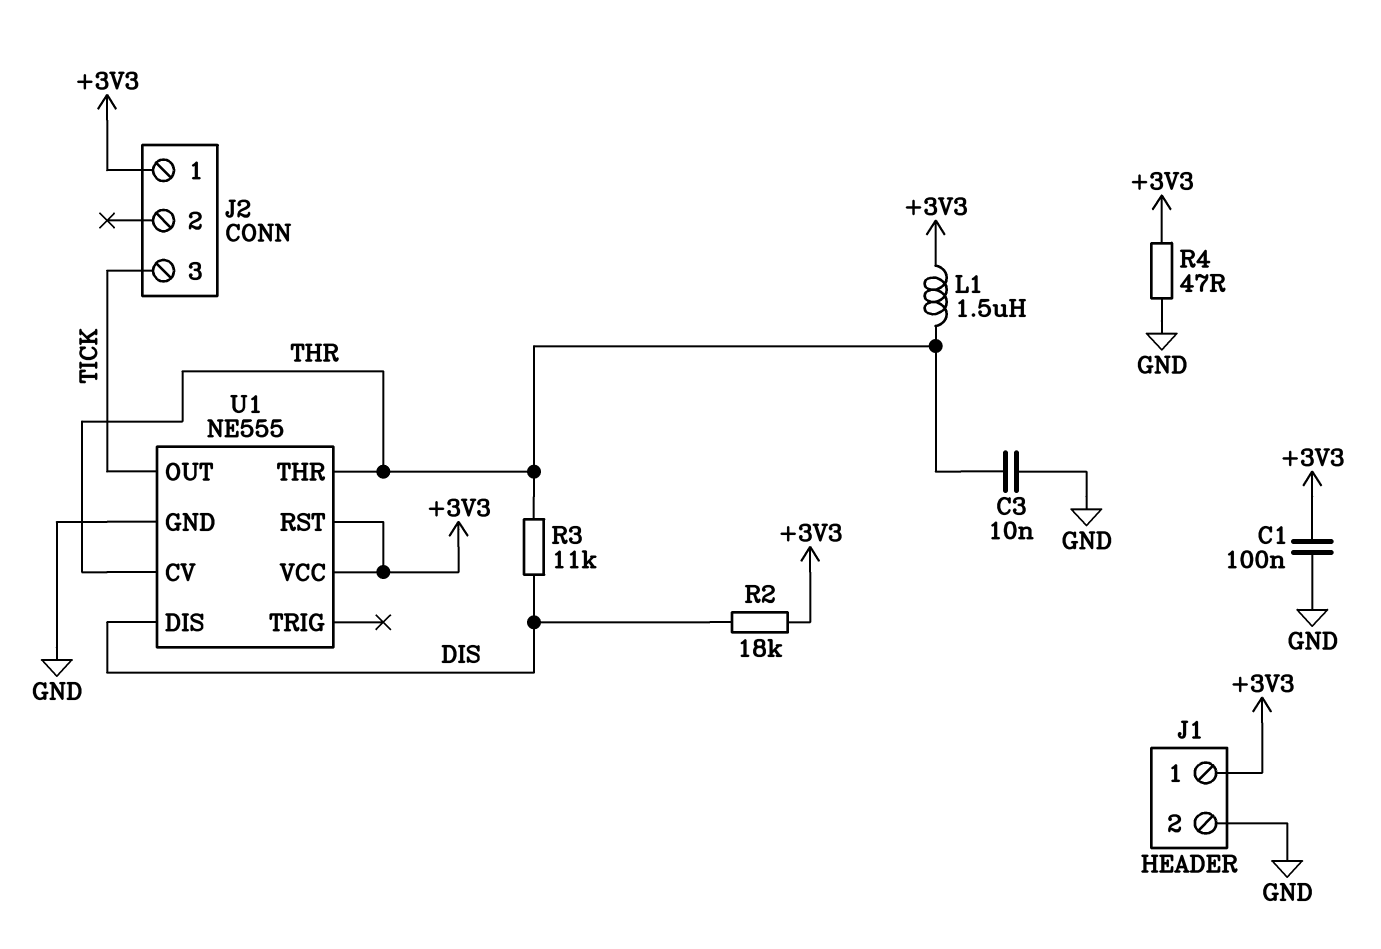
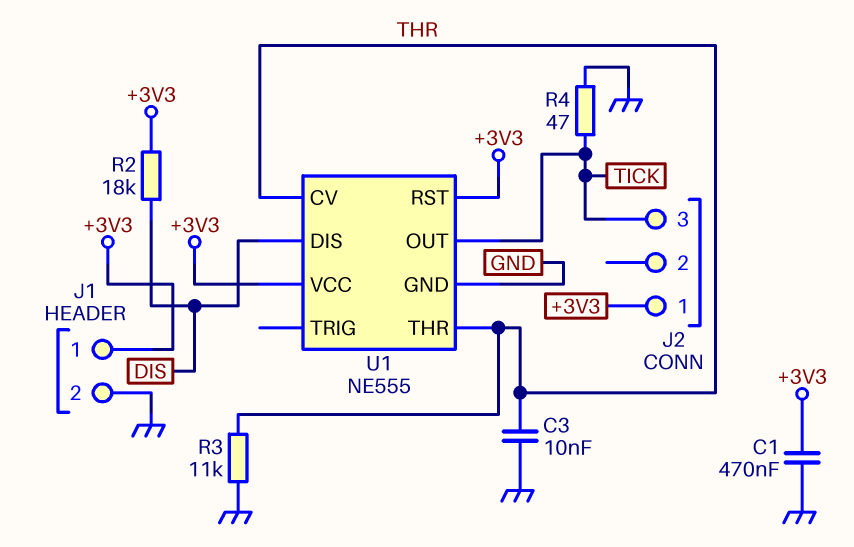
C1: 100nF (+3V3, GND) -> 470nF (+3V3, GND)
L1: 1.5uH (+3V3, THR) -> none
R3: 11k (DIS, THR) -> 11k (GND, THR)
R4: 47 (+3V3, GND) -> 47 (GND, TICK)

